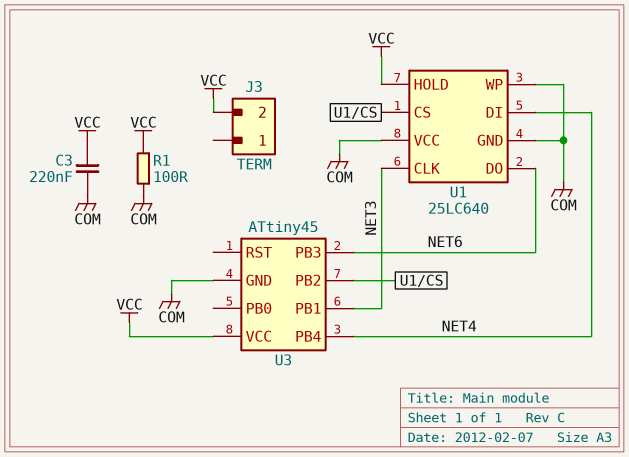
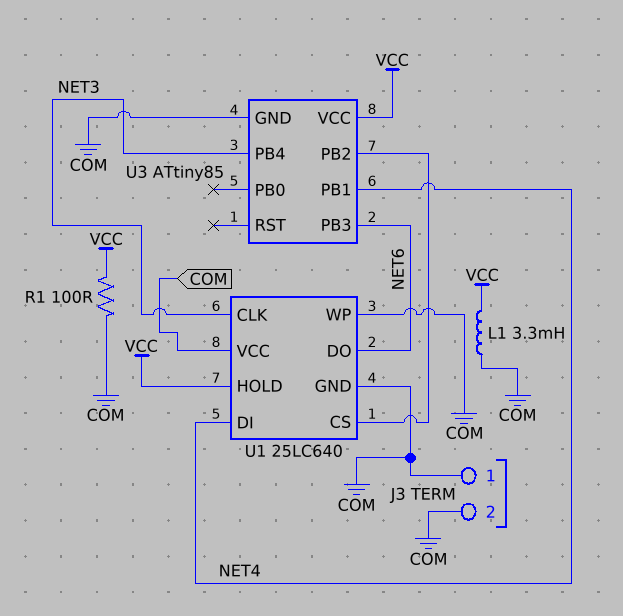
C3: 220nF (COM, VCC) -> none
J3 pin 1: none -> COM
J3 pin 2: VCC -> COM
L1: none -> 3.3mH (COM, VCC)
U3: ATtiny45 -> ATtiny85
U3 pin PB1: NET3 -> NET4
U3 pin PB4: NET4 -> NET3

